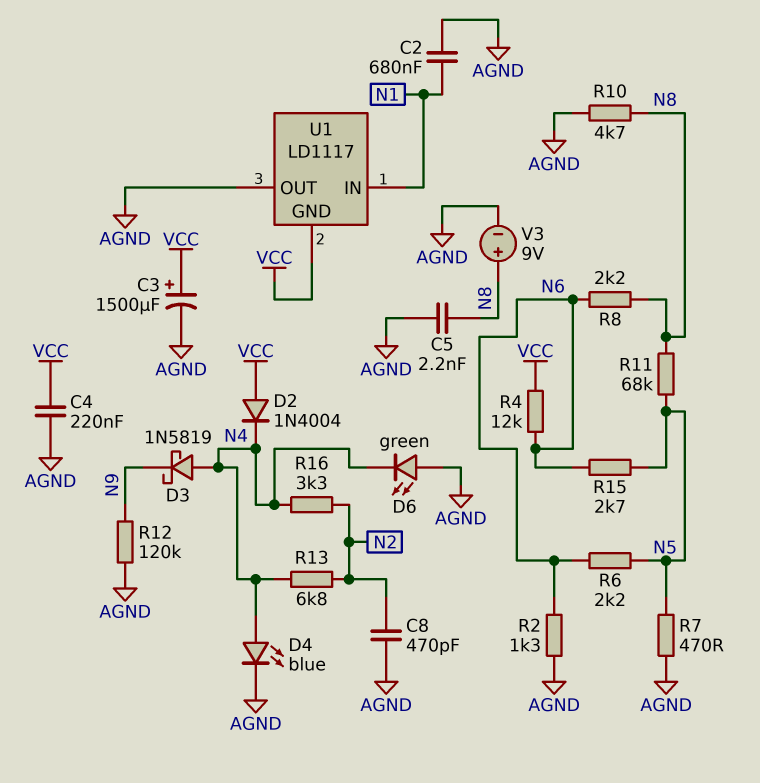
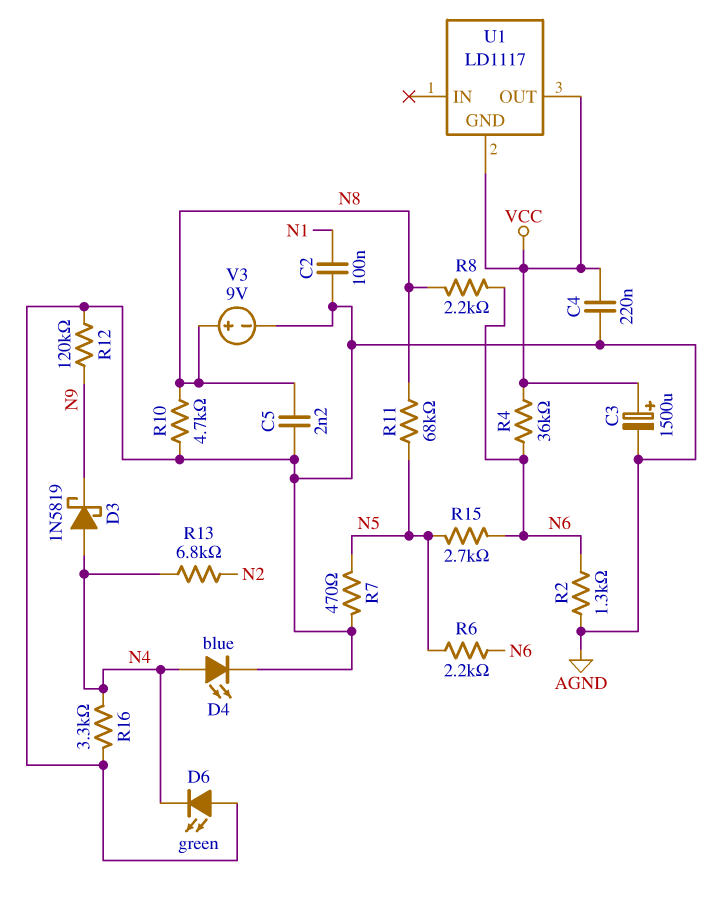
C2: 680nF (AGND, N1) -> 100nF (AGND, N1)
C8: 470pF (AGND, N2) -> none
D2: diode 1N4004 (A VCC, K N4) -> none
R4: 12k (N6, VCC) -> 36k (N6, VCC)
R16: 3.3k (N2, N4) -> 3.3k (AGND, N4)
U1 pin IN: N1 -> none
U1 pin OUT: AGND -> VCC

